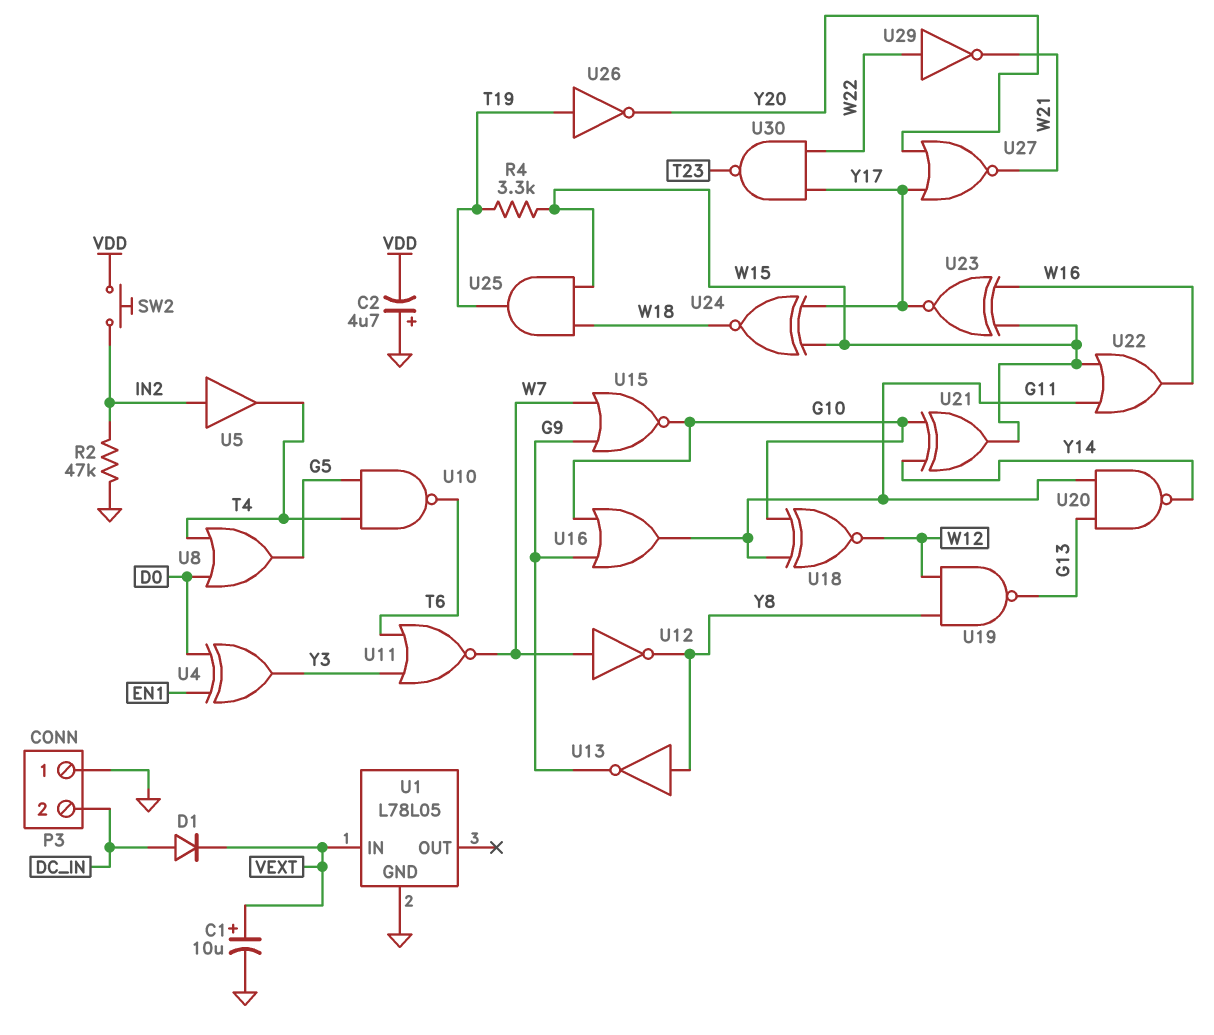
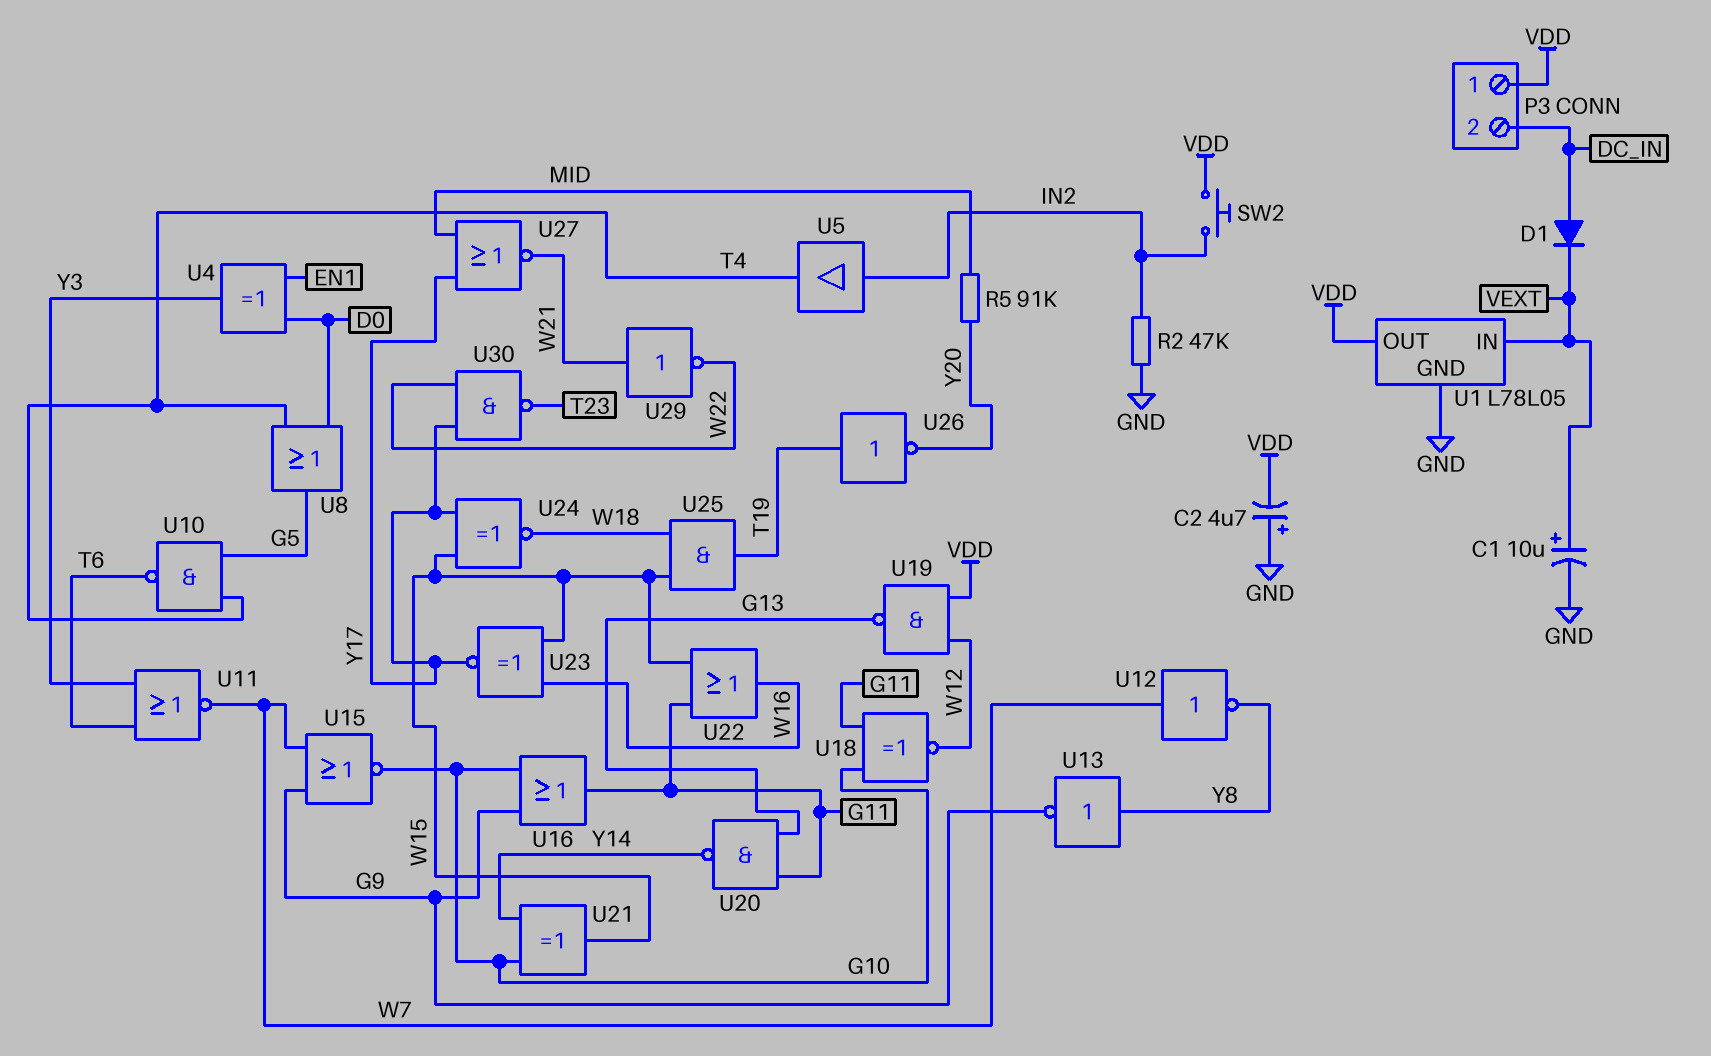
P3 pin 1: GND -> VDD
R4: 3.3k (T19, W15) -> none
R5: none -> 91k (MID, Y20)
U1 pin OUT: none -> VDD
U19: NAND (in W12, in Y8, out G13) -> NAND (in VDD, in W12, out G13)
U27: NOR (in Y17, in Y20, out W21) -> NOR (in MID, in Y17, out W21)
U29: NOT (in W22, out W21) -> NOT (in W21, out W22)

